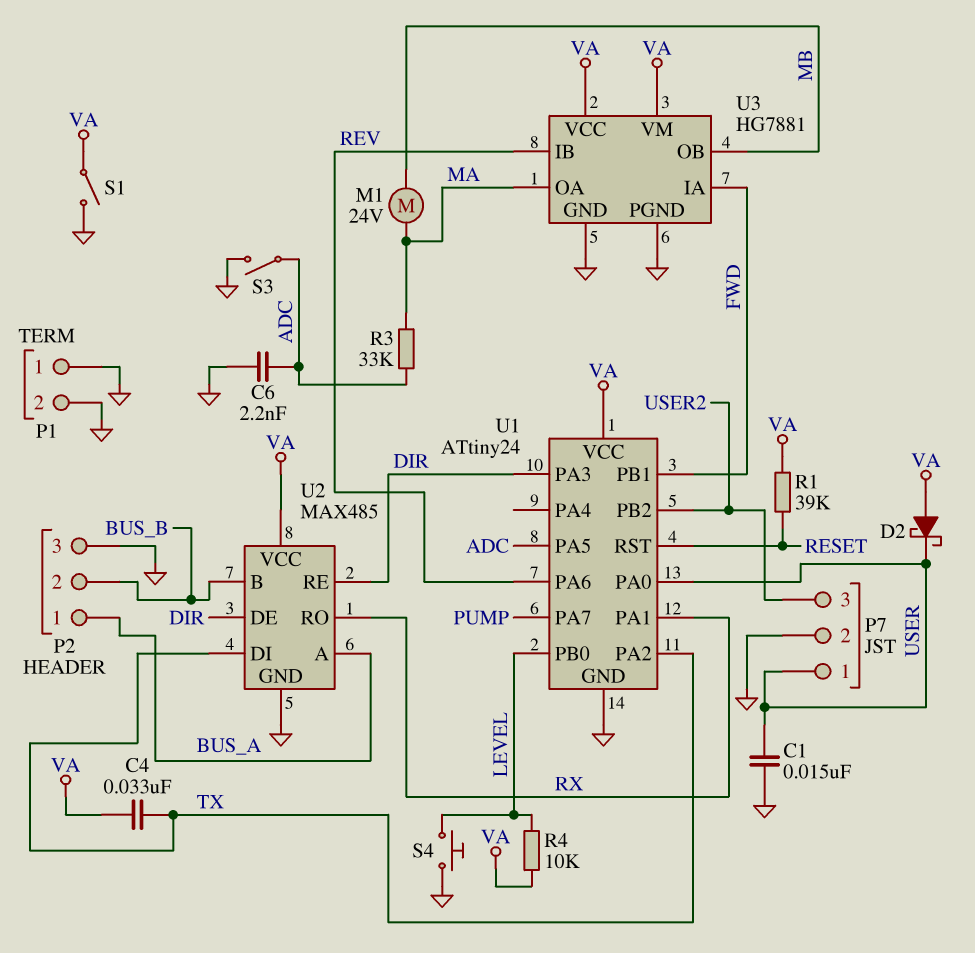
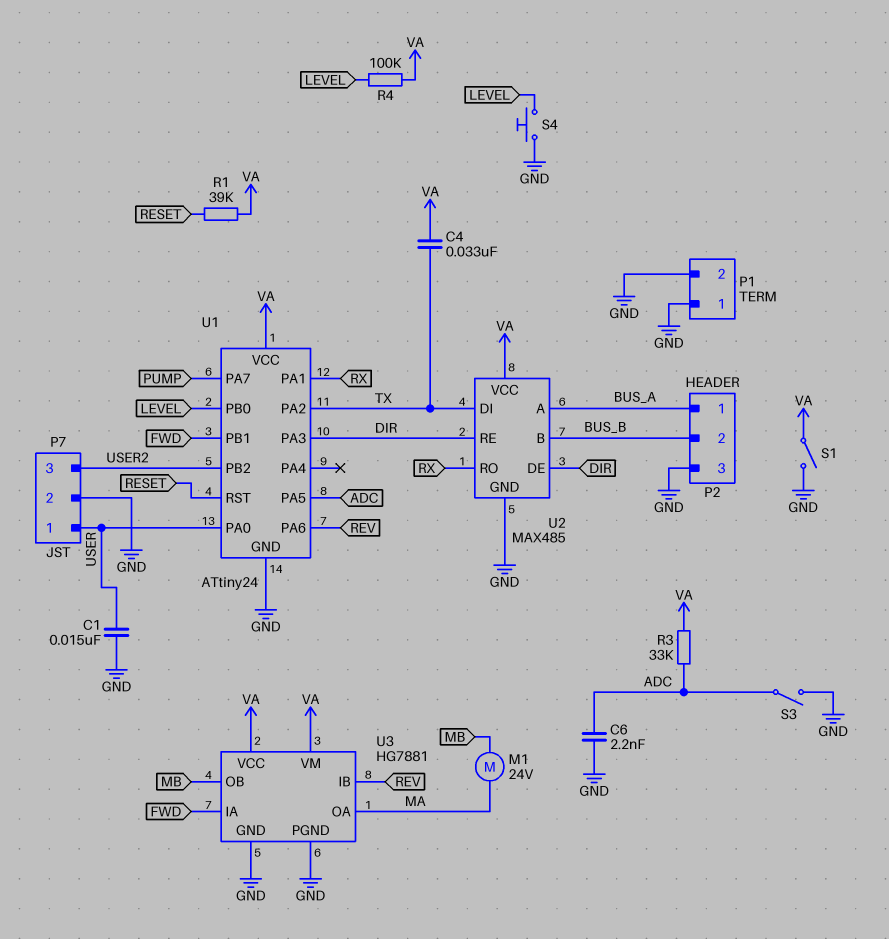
D2: schottky (A VA, K USER) -> none
R3: 33k (ADC, MA) -> 33k (ADC, VA)
R4: 10k (LEVEL, VA) -> 100k (LEVEL, VA)

